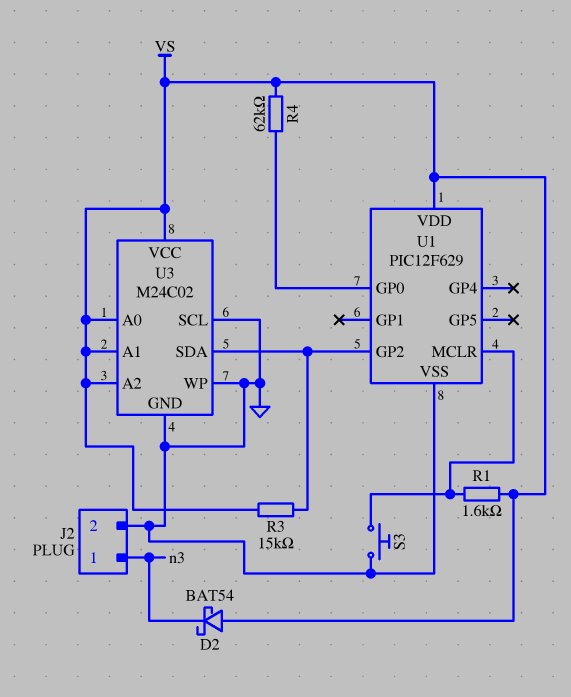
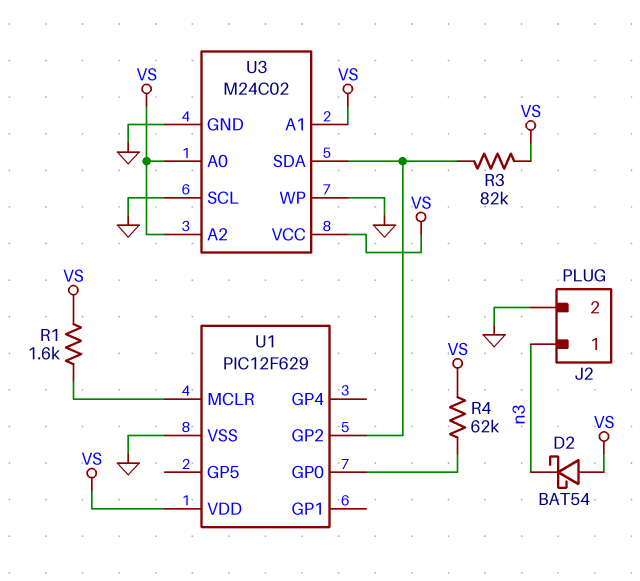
R3: 15k (U1/GP2, VS) -> 82k (U1/GP2, VS)
S3: button (GND, U1/MCLR) -> none

